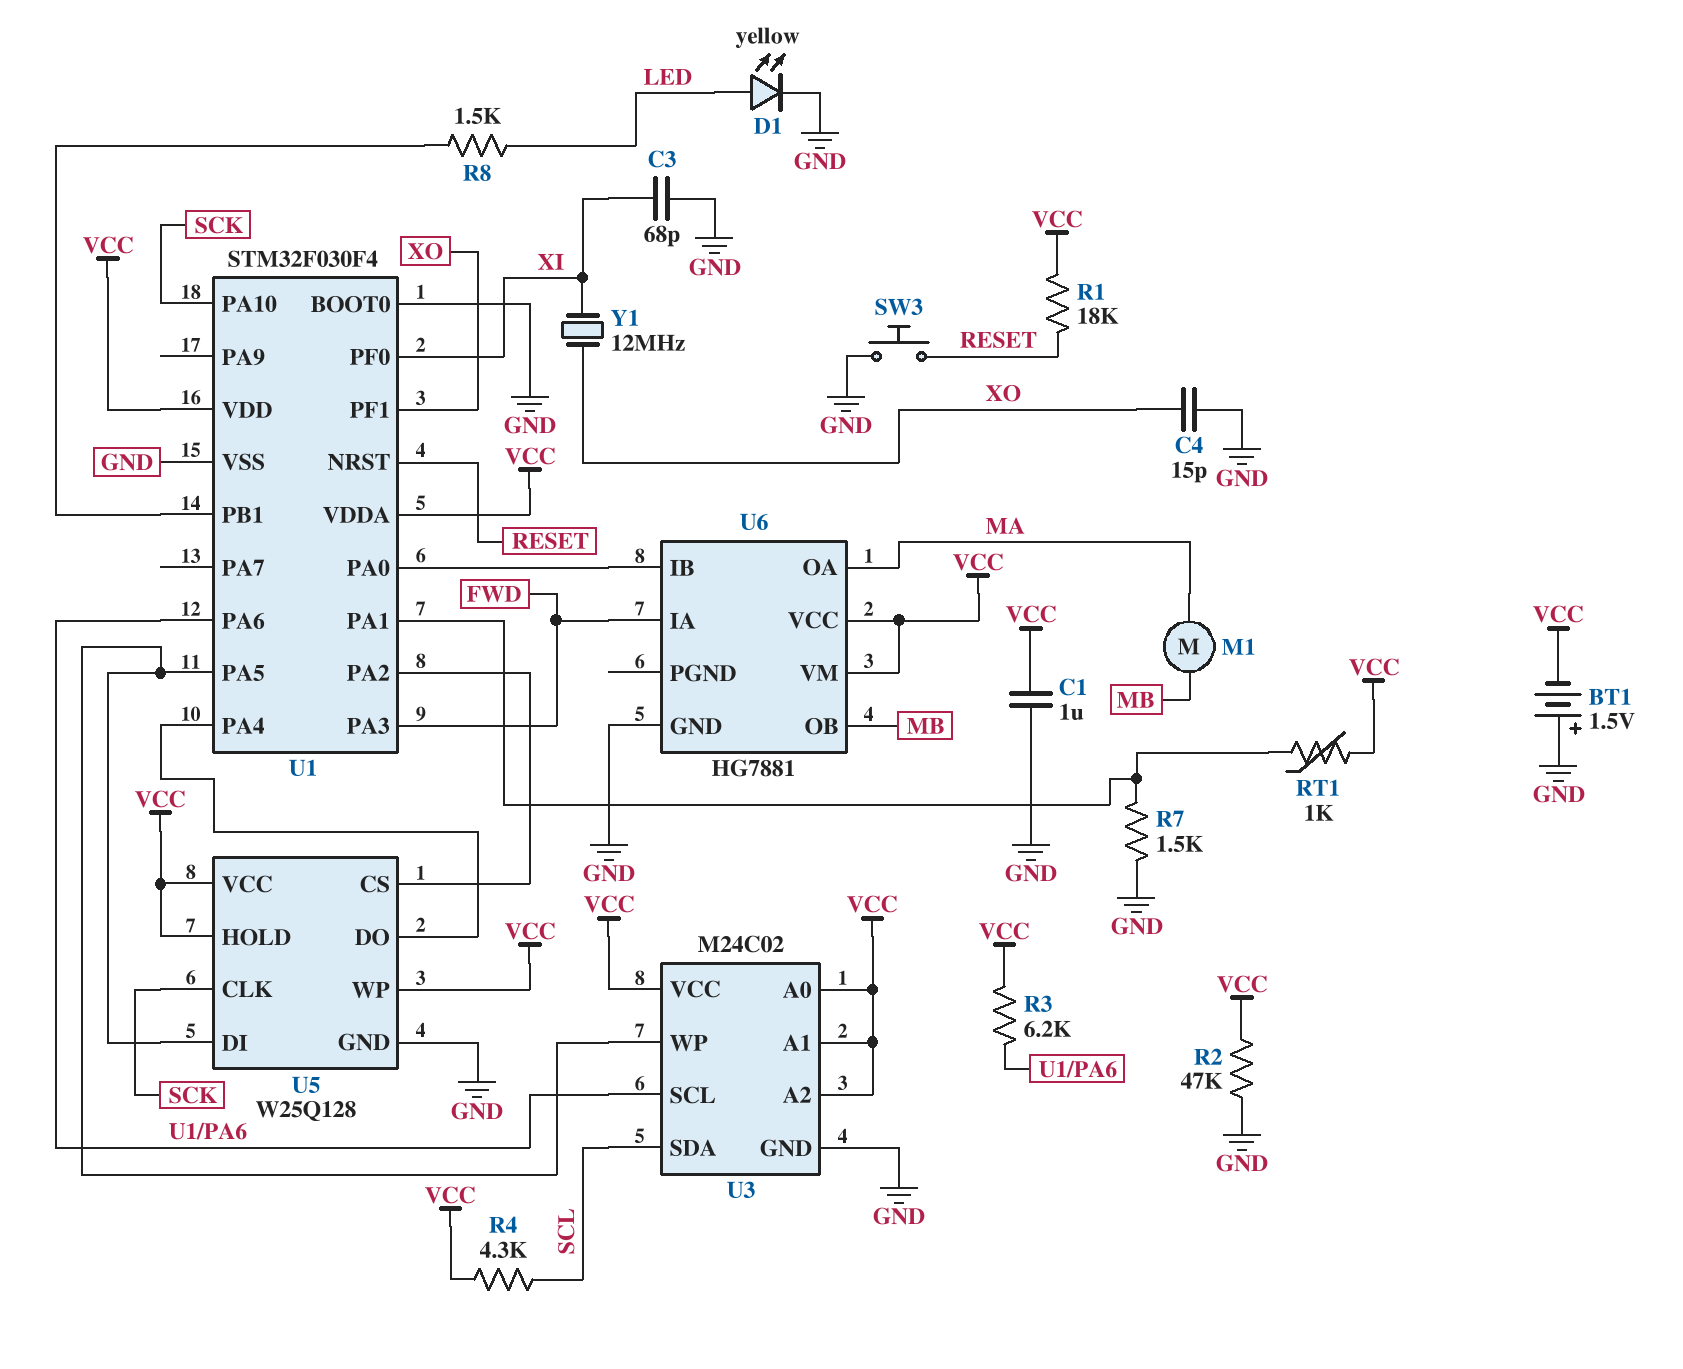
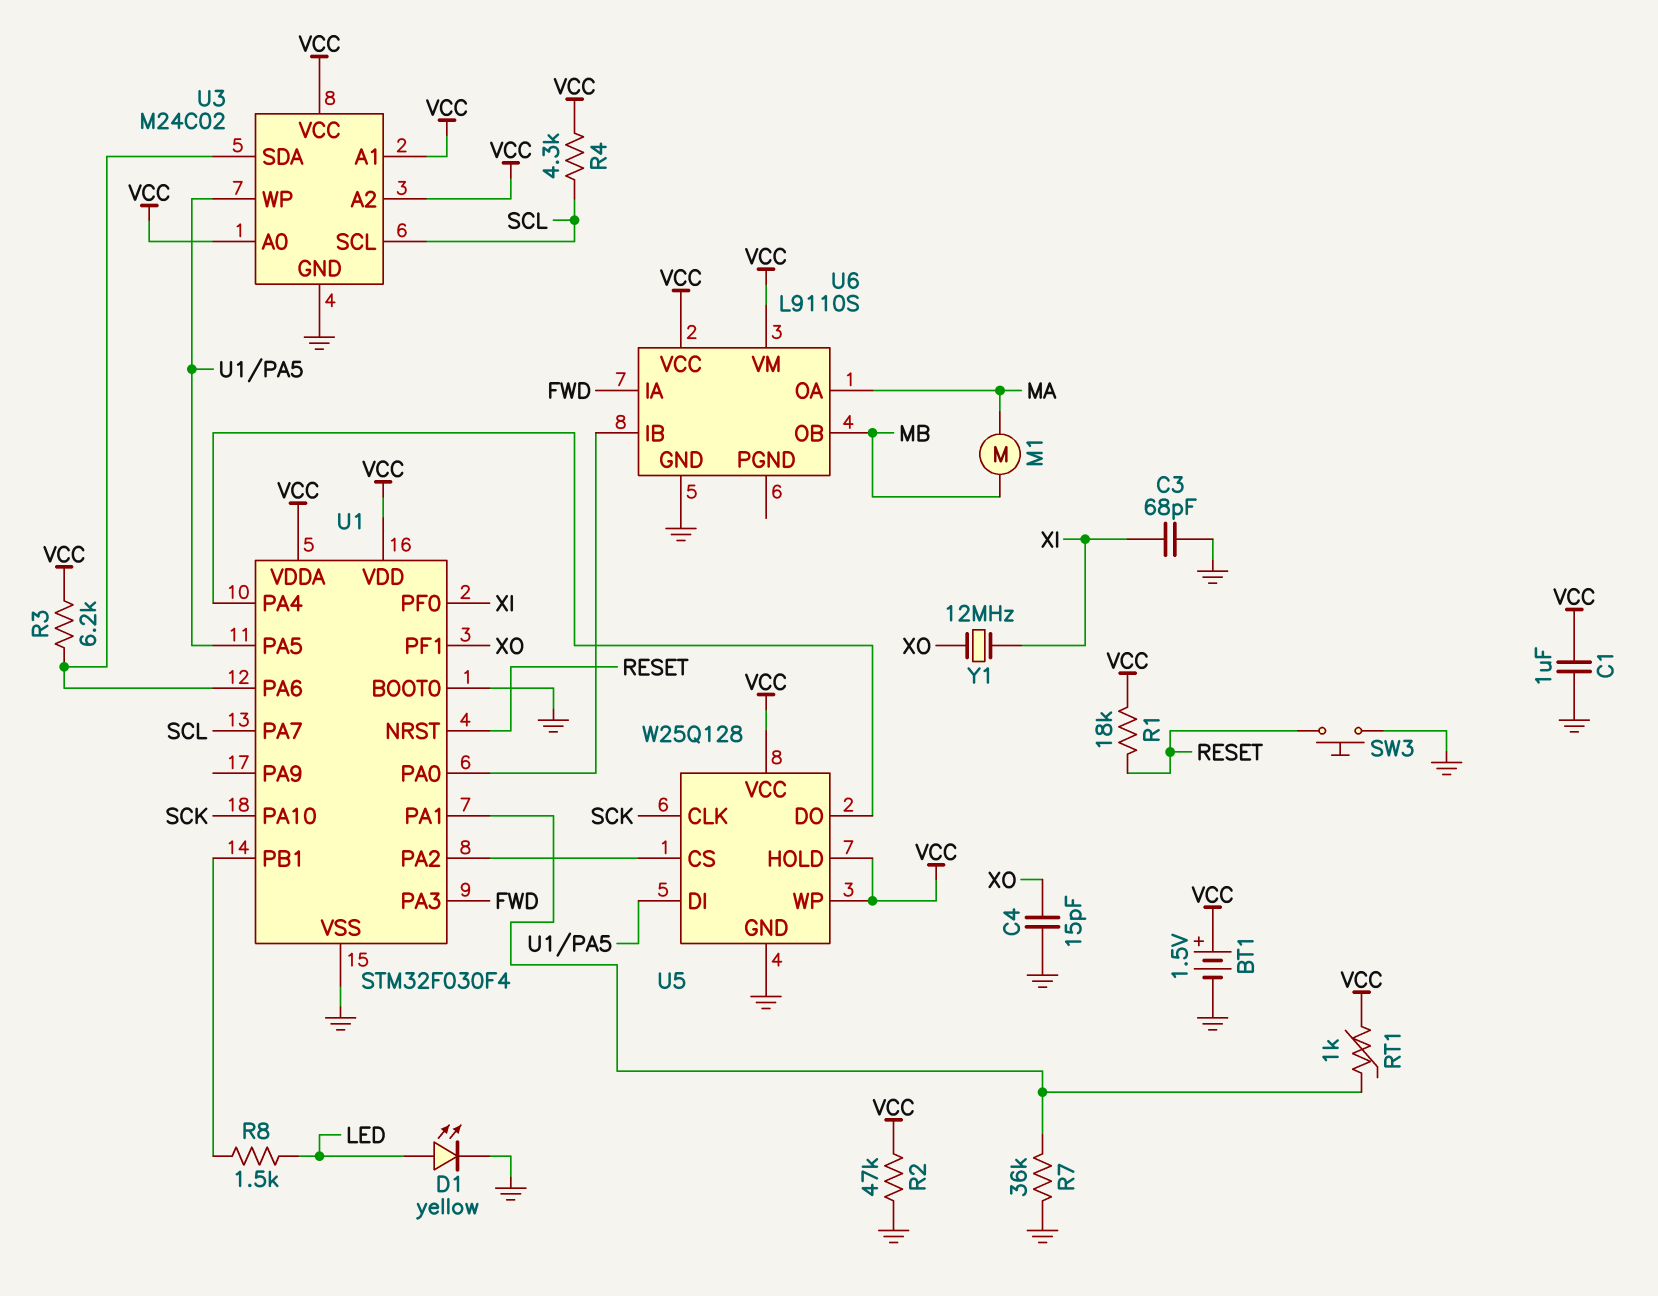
BT1: 1.5V (plus GND, minus VCC) -> 1.5V (plus VCC, minus GND)
R7: 1.5k (GND, U1/PA1) -> 36k (GND, U1/PA1)
U1 pin PA7: none -> SCL
U3 pin SCL: U1/PA6 -> SCL
U3 pin SDA: SCL -> U1/PA6
U6: HG7881 -> L9110S

